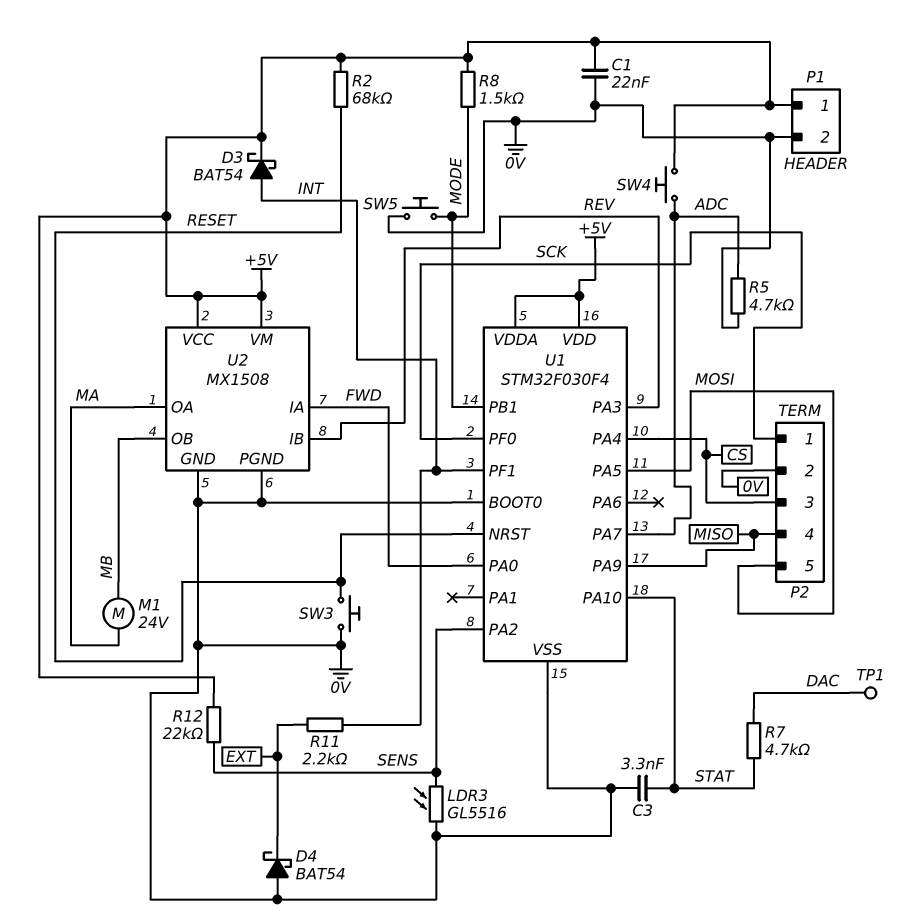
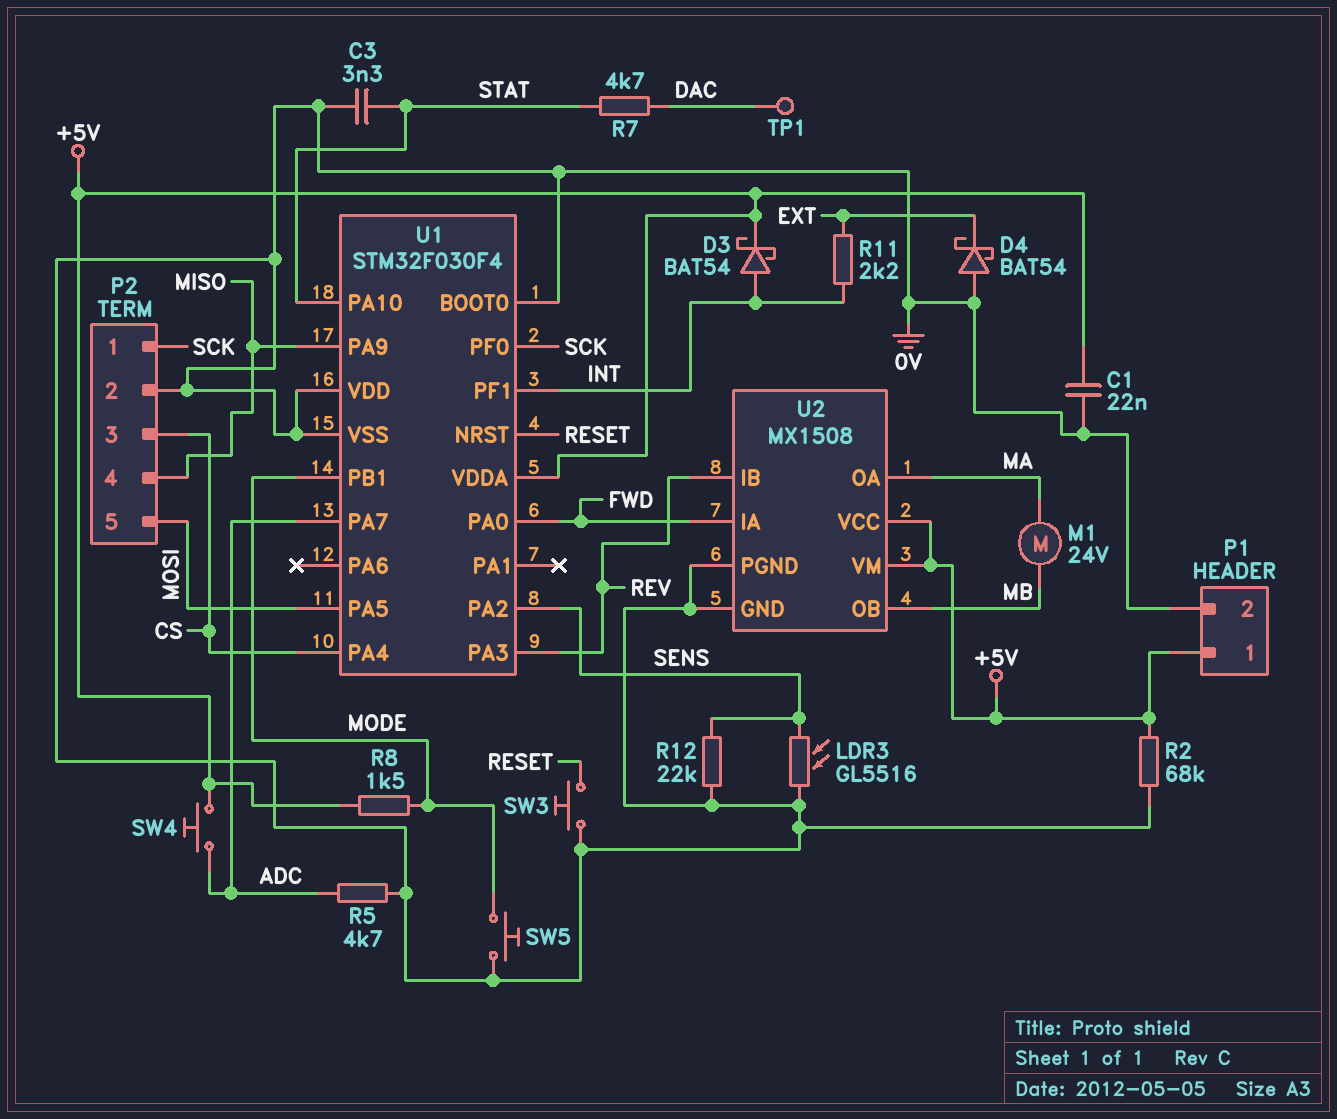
R2: 68k (+5V, RESET) -> 68k (+5V, 0V)
R12: 22k (+5V, SENS) -> 22k (0V, SENS)
U1 pin VDD: +5V -> 0V

